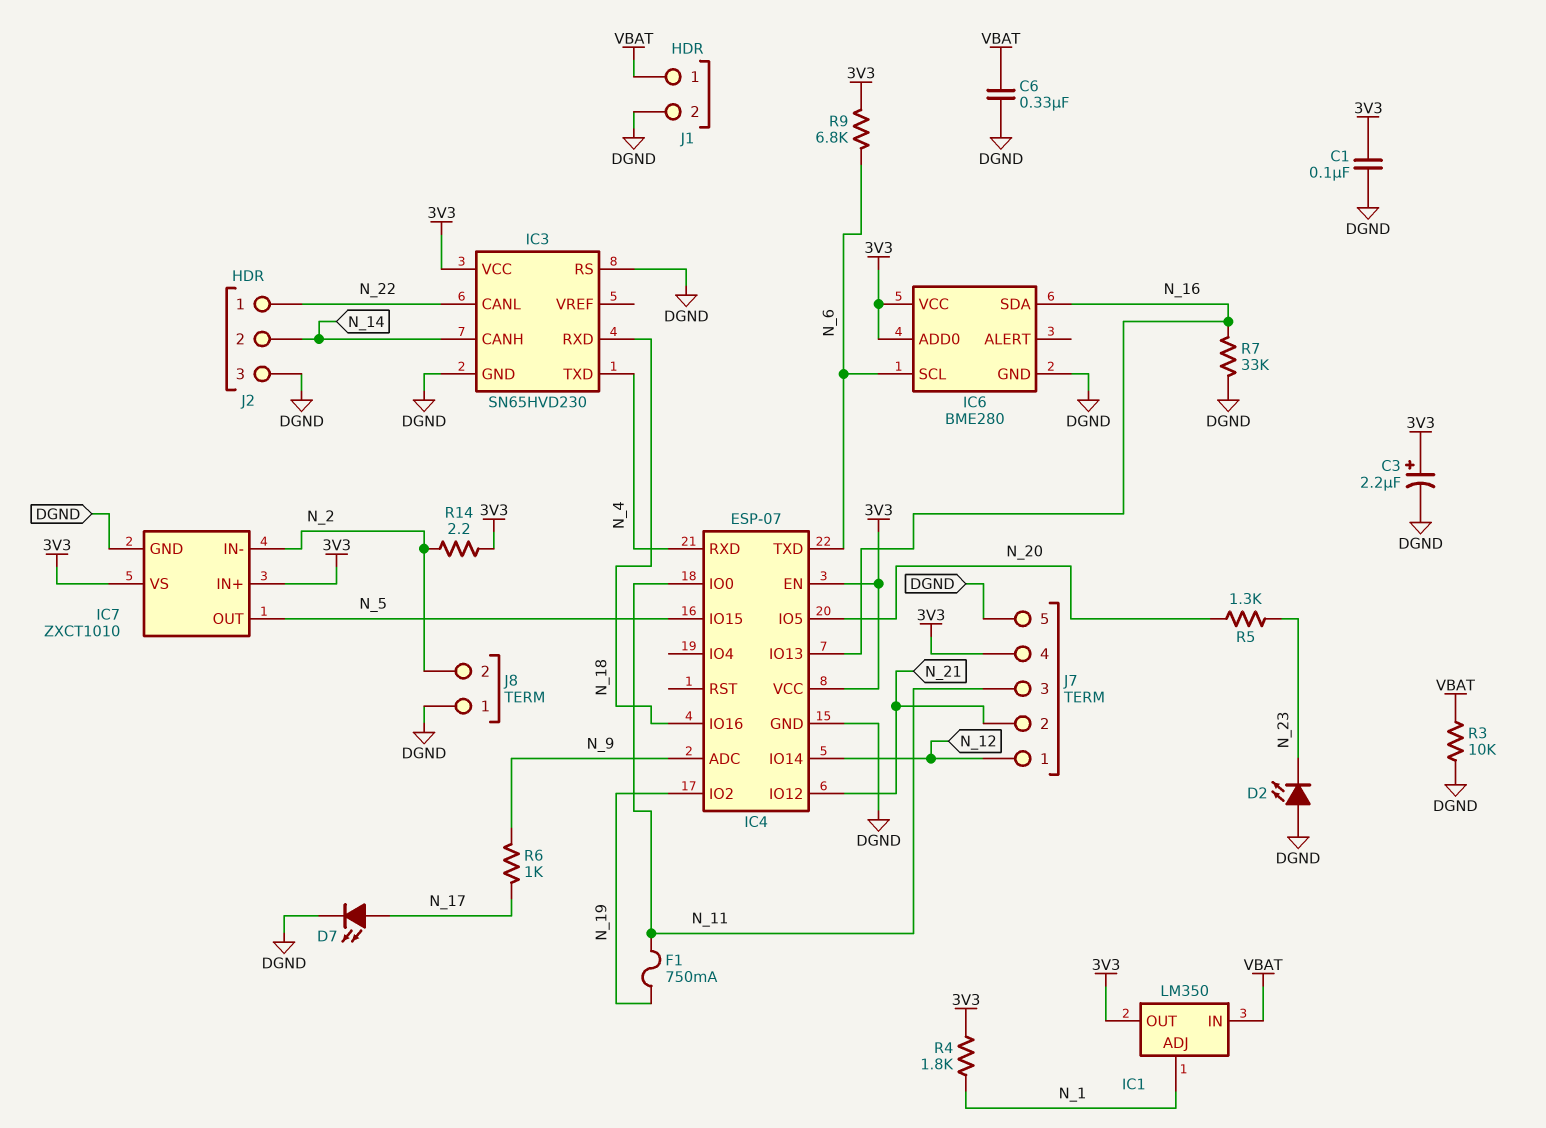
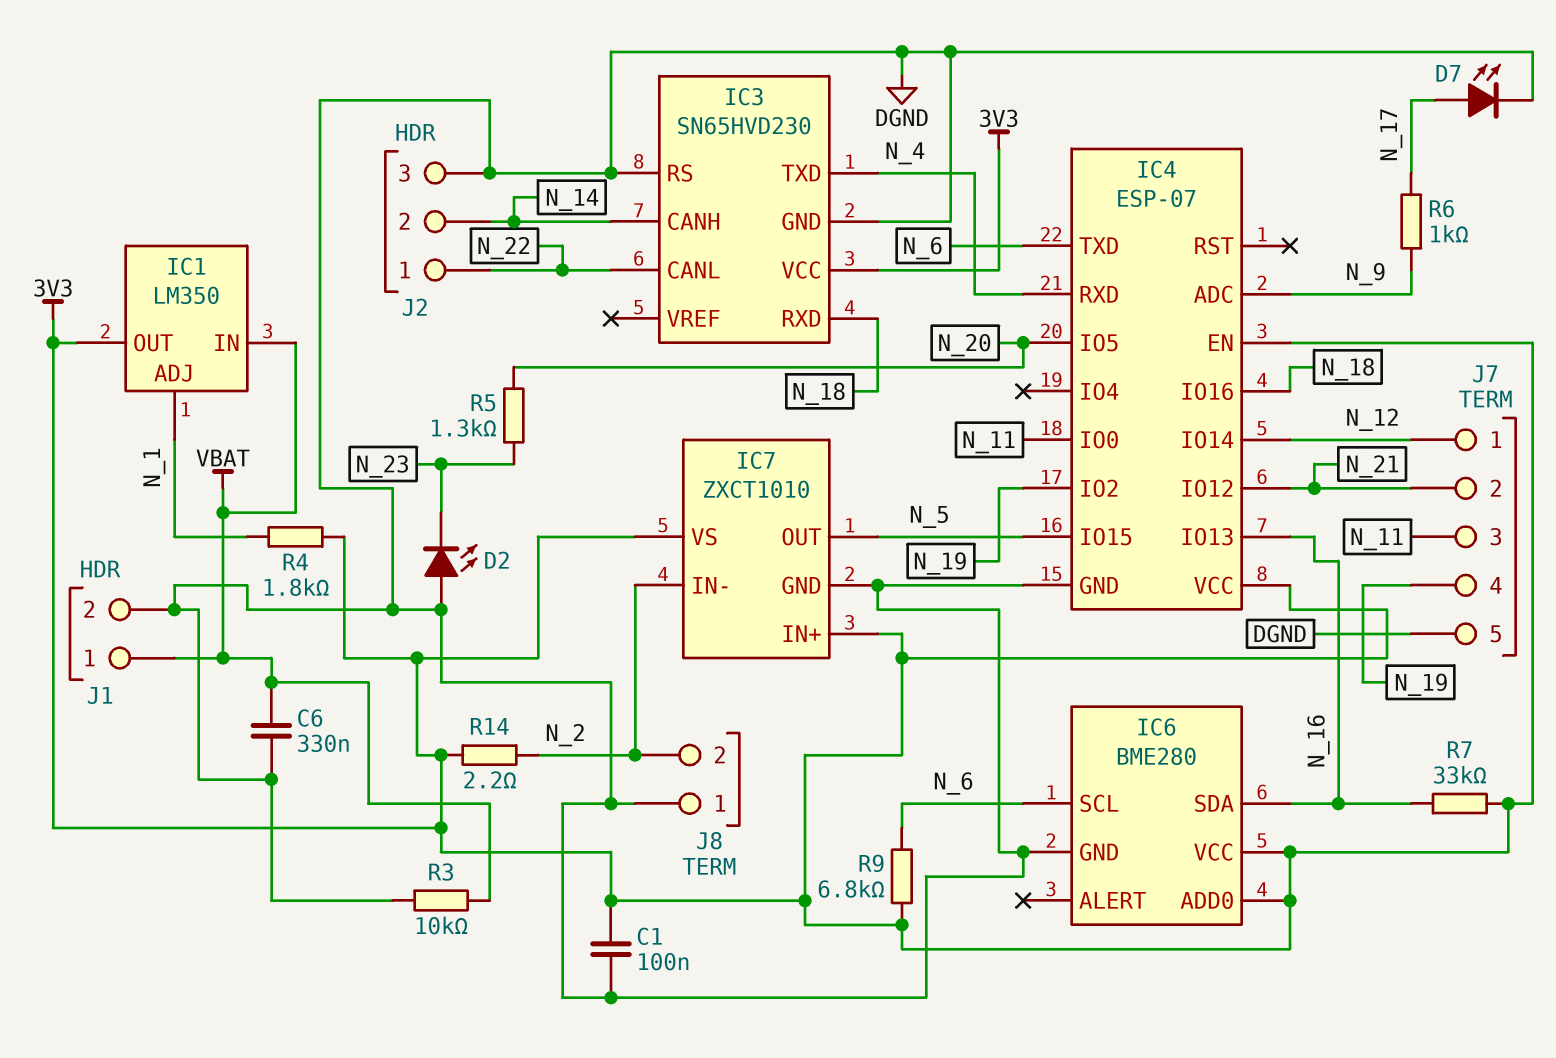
C3: 2.2uF (plus 3V3, minus DGND) -> none
F1: 750mA (N_11, N_19) -> none
J7 pin 4: 3V3 -> N_19
R7: 33k (DGND, N_16) -> 33k (3V3, N_16)

